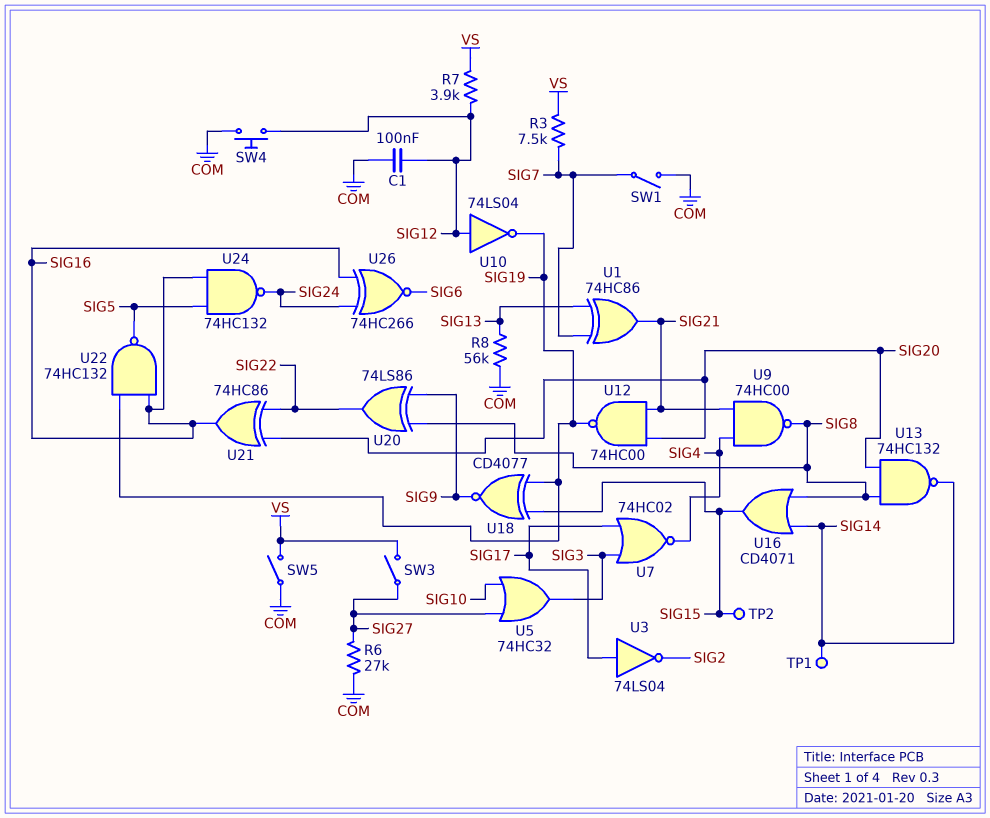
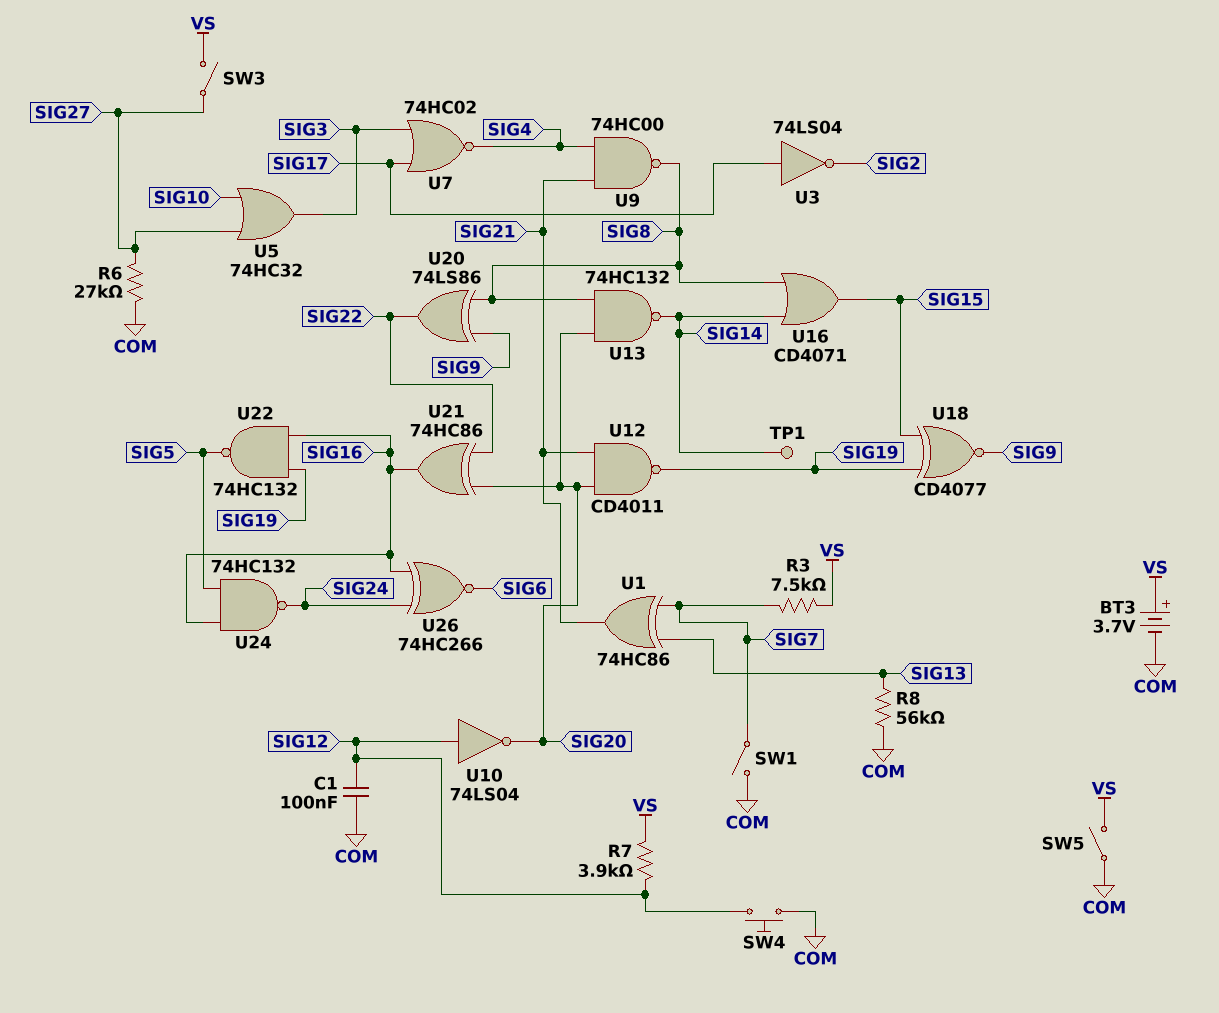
BT3: none -> 3.7V (plus VS, minus COM)
TP2: test point (SIG15) -> none
U10: NOT 74LS04 (in SIG12, out SIG19) -> NOT 74LS04 (in SIG12, out SIG20)
U12: NAND 74HC00 (in SIG20, in SIG21, out SIG19) -> NAND CD4011 (in SIG20, in SIG21, out SIG19)

